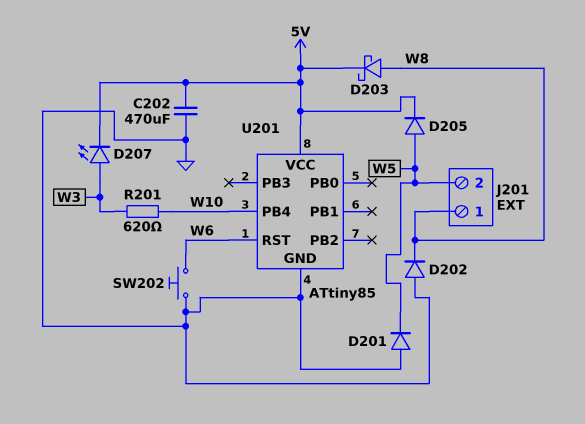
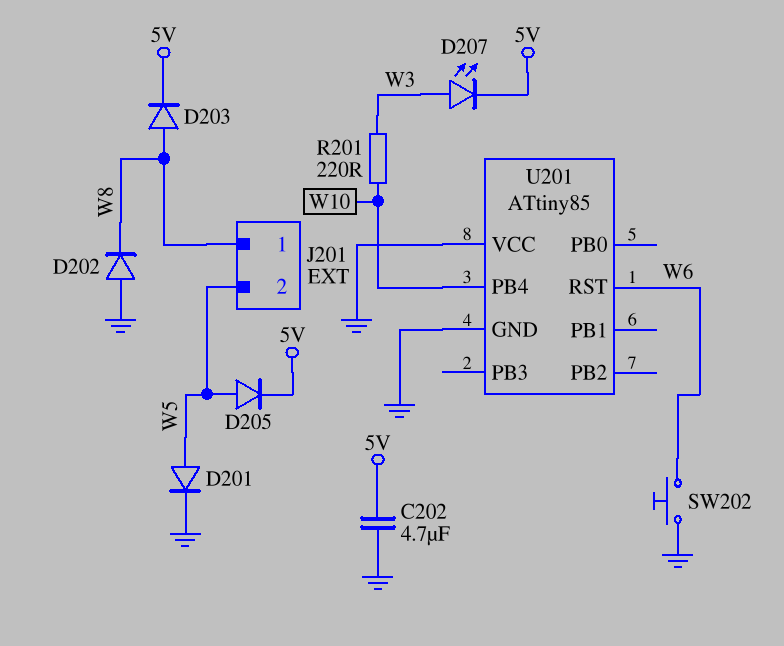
C202: 470uF (5V, GND) -> 4.7uF (5V, GND)
D201: diode (A GND, K W5) -> diode (A W5, K GND)
D203: schottky (A W8, K 5V) -> diode (A W8, K 5V)
R201: 620 (W3, W10) -> 220 (W3, W10)
U201 pin VCC: 5V -> GND

